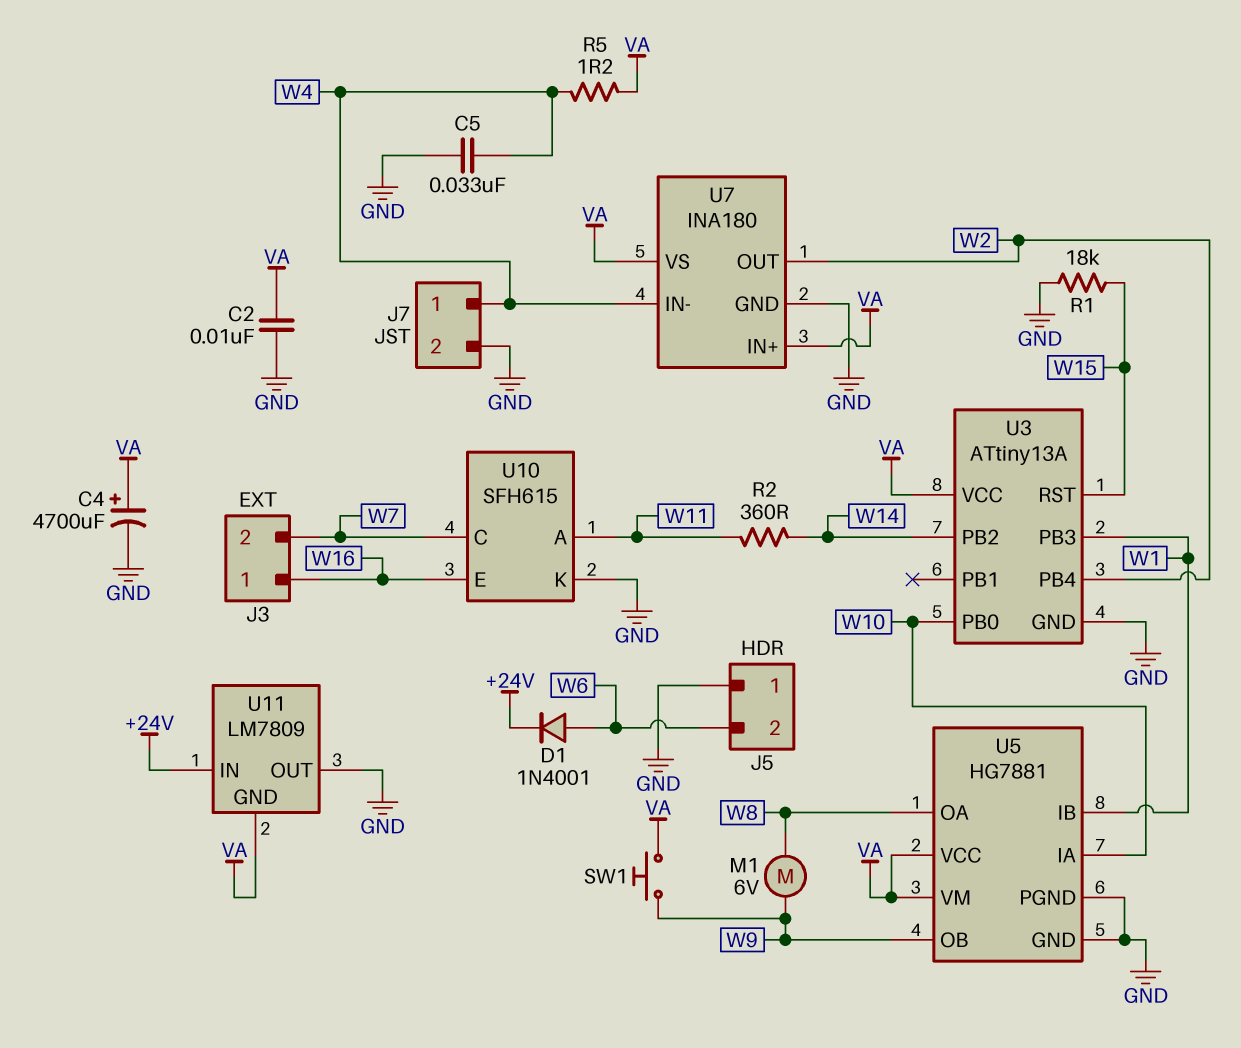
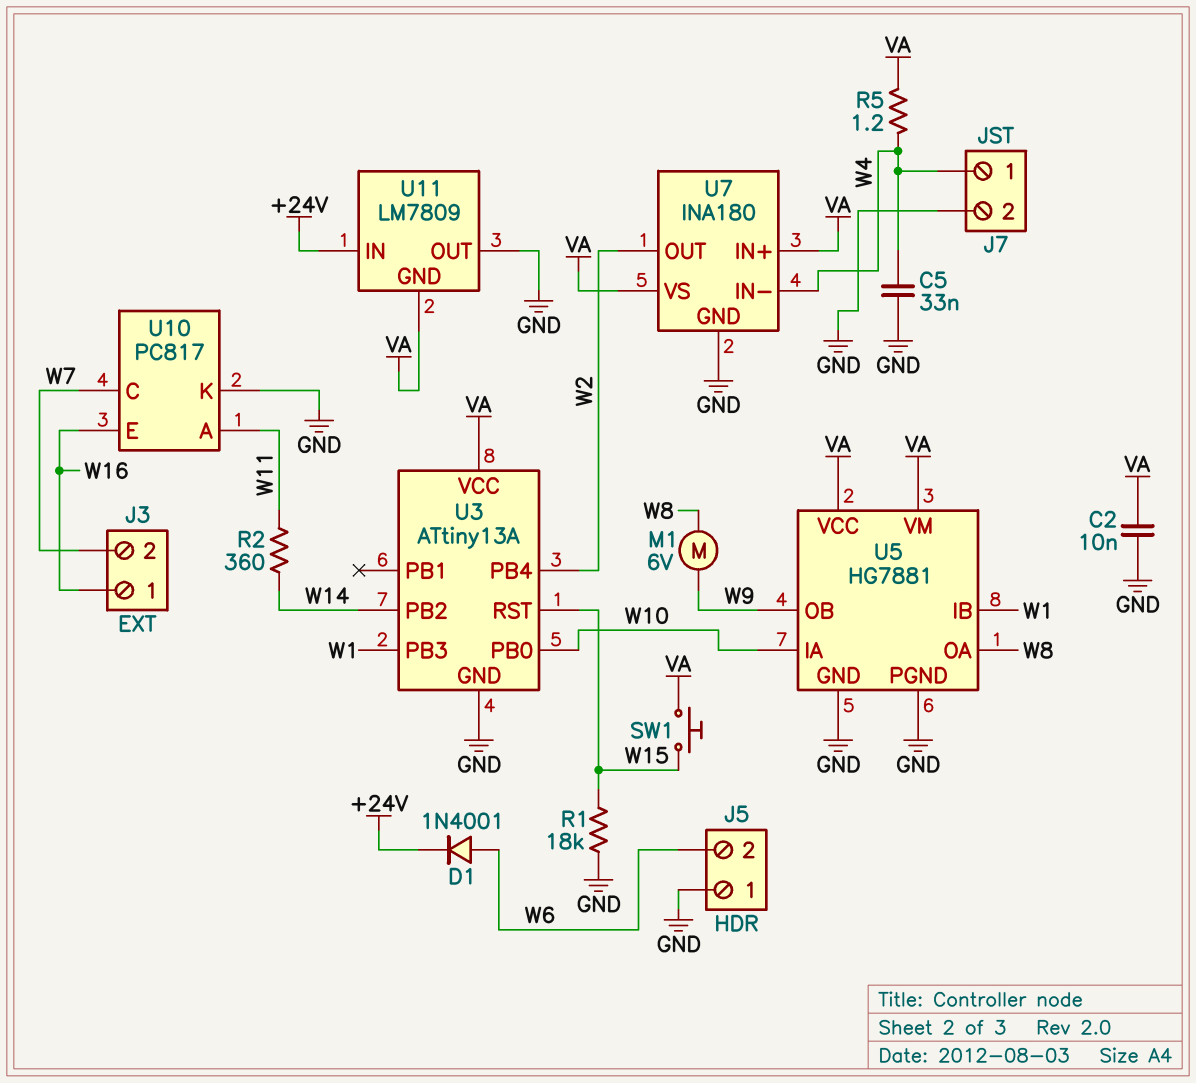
C4: 4700uF (plus VA, minus GND) -> none
SW1: button (VA, W9) -> button (VA, W15)
U10: SFH615 -> PC817

